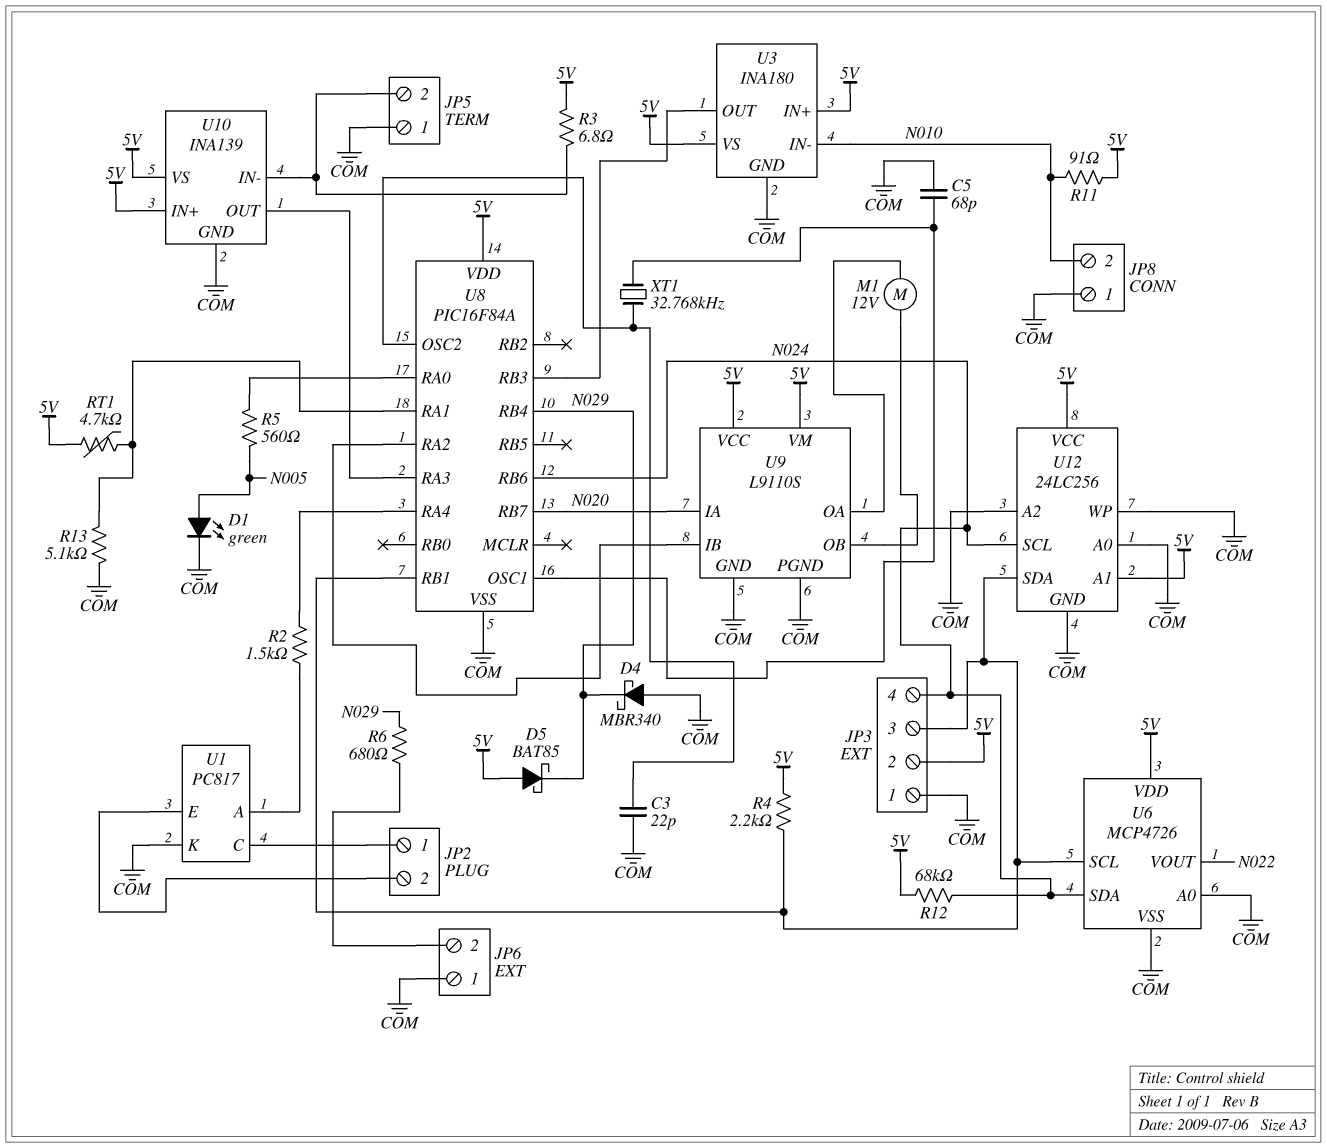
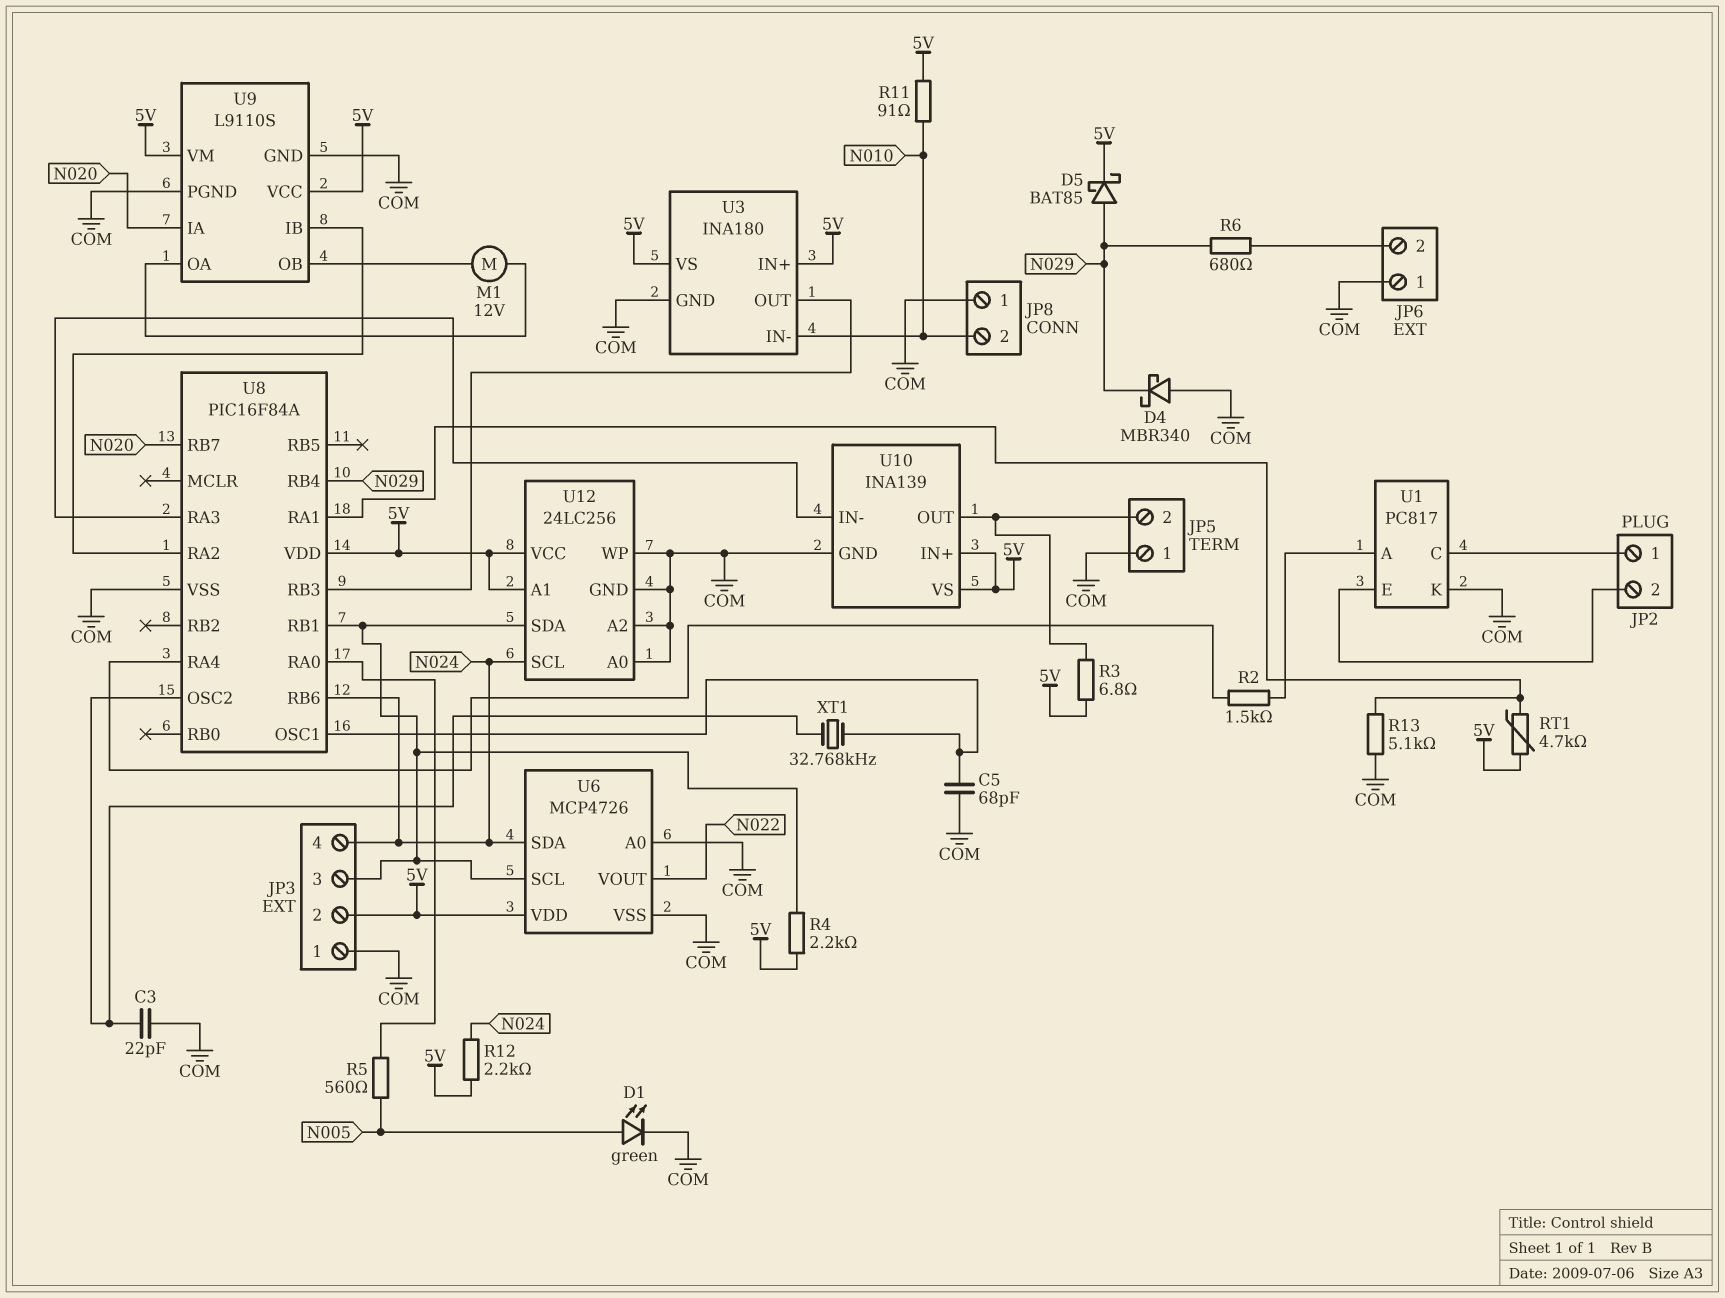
D5: schottky BAT85 (A 5V, K N029) -> schottky BAT85 (A N029, K 5V)
R12: 68k (5V, N024) -> 2.2k (5V, N024)
U10 pin IN-: JP5/2 -> U8/RA3
U10 pin OUT: U8/RA3 -> JP5/2

